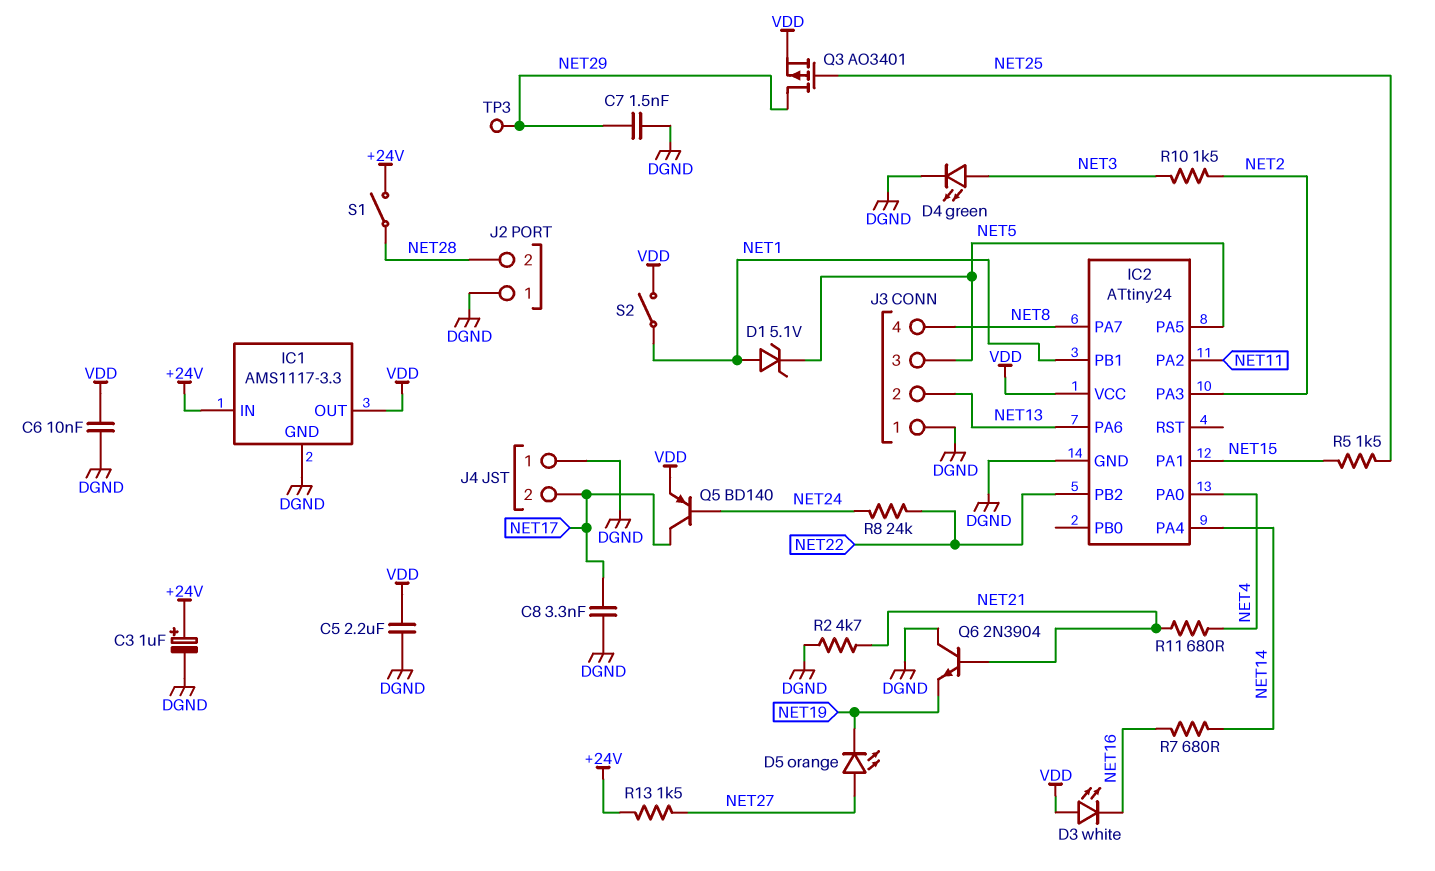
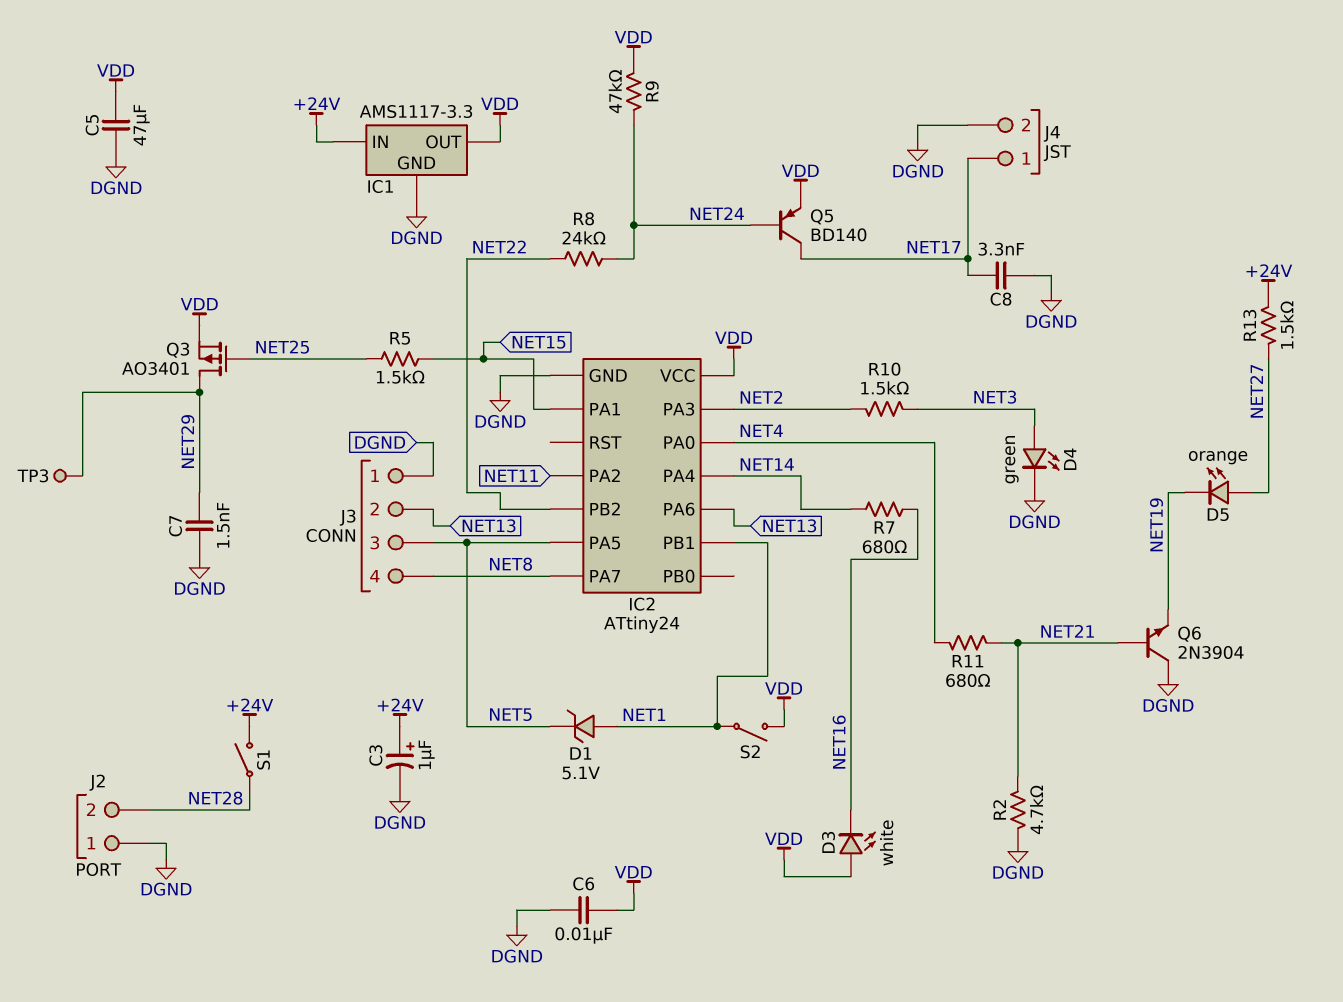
C5: 2.2uF (DGND, VDD) -> 47uF (DGND, VDD)
J4 pin 1: DGND -> NET17
J4 pin 2: NET17 -> DGND
R9: none -> 47k (NET24, VDD)

